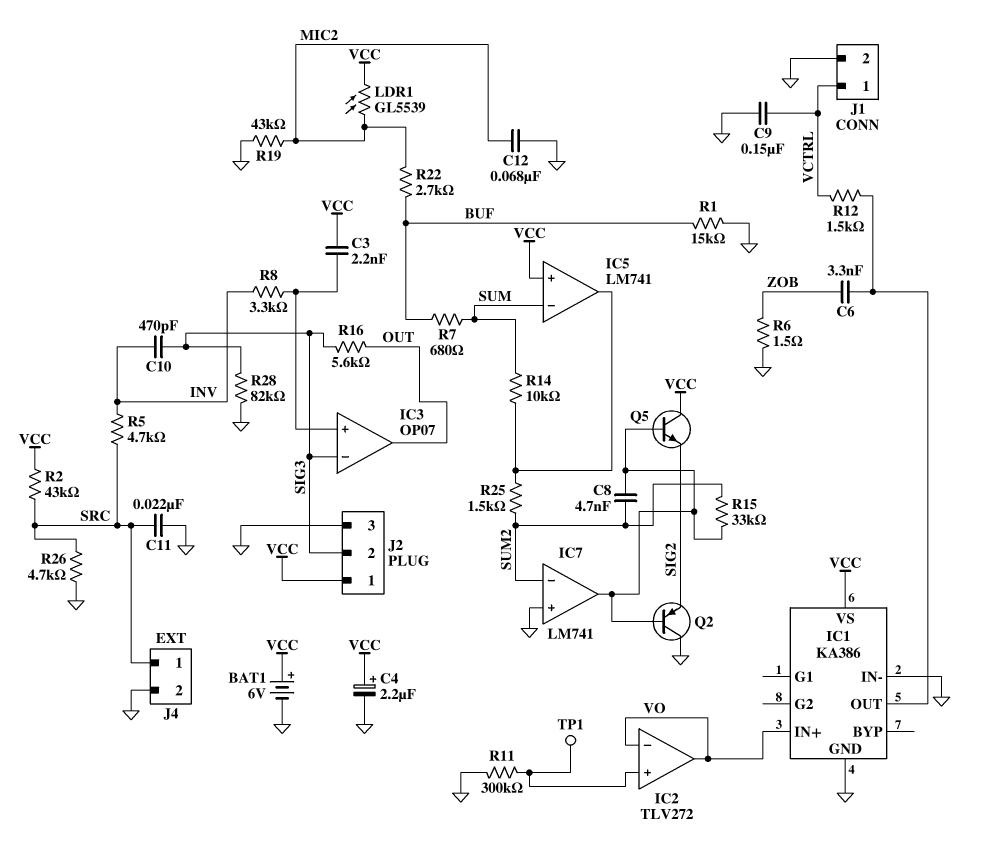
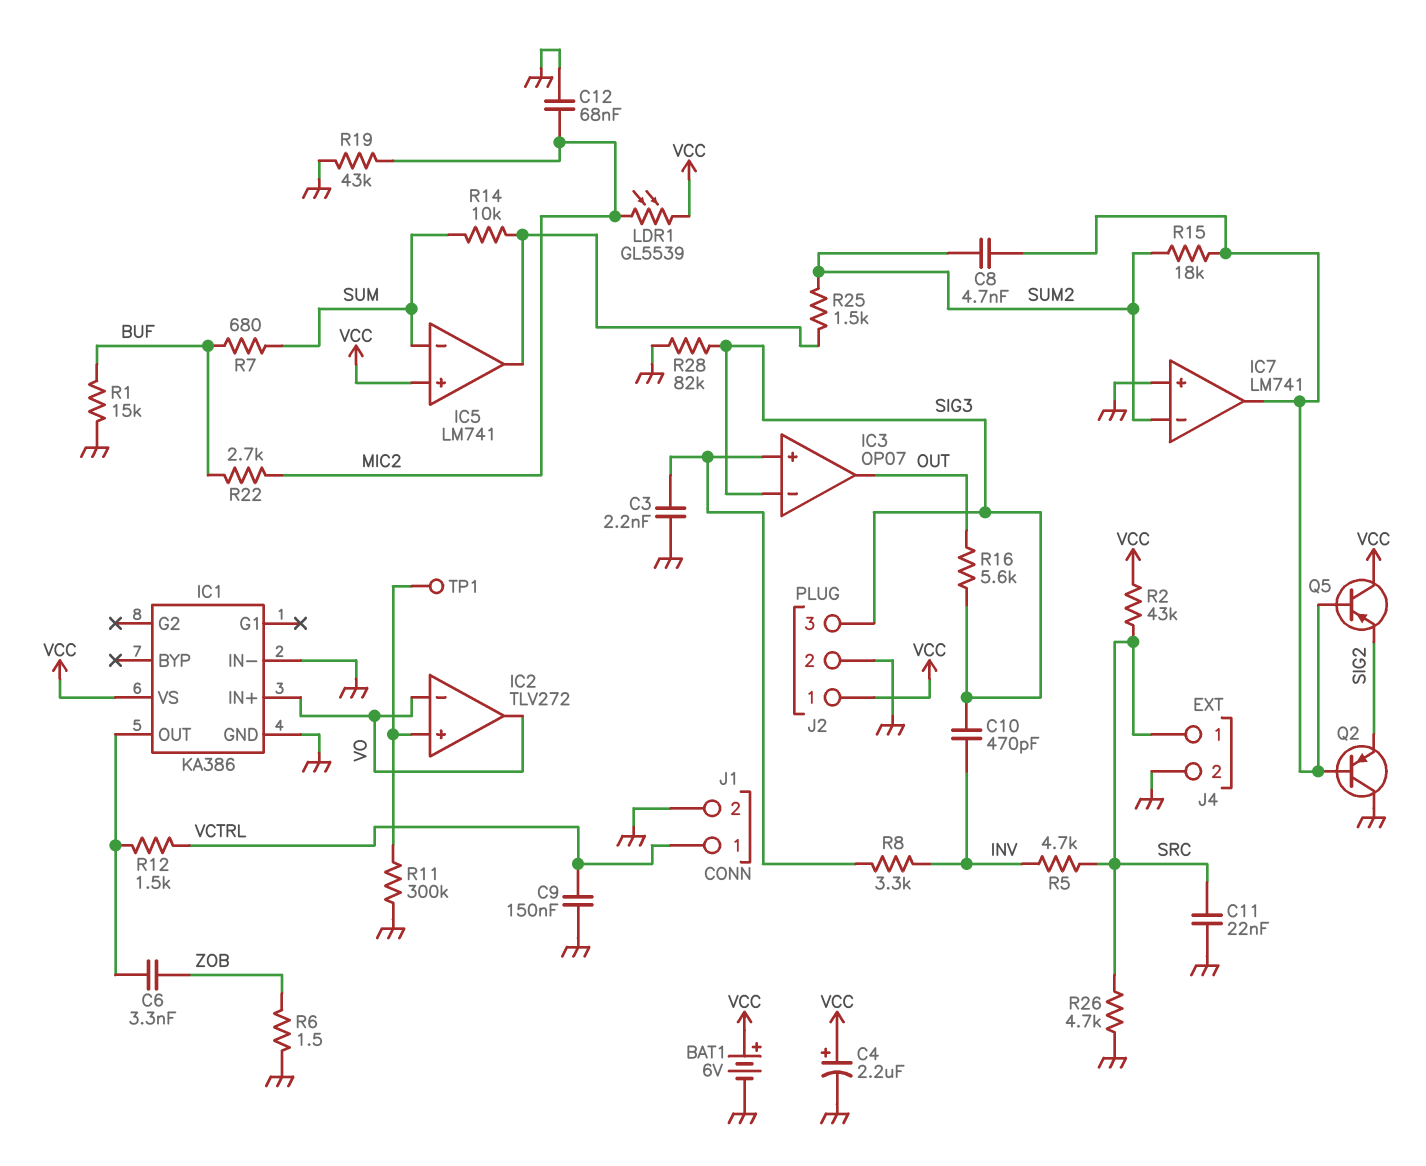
C3: 2.2nF (IC3/in+, VCC) -> 2.2nF (GND, IC3/in+)
J2 pin 2: SIG3 -> GND
J2 pin 3: GND -> SIG3
Q5: NPN (B IC7/out, C VCC, E SIG2) -> PNP (B IC7/out, C VCC, E SIG2)
R15: 33k (IC7/out, SUM2) -> 18k (IC7/out, SUM2)

